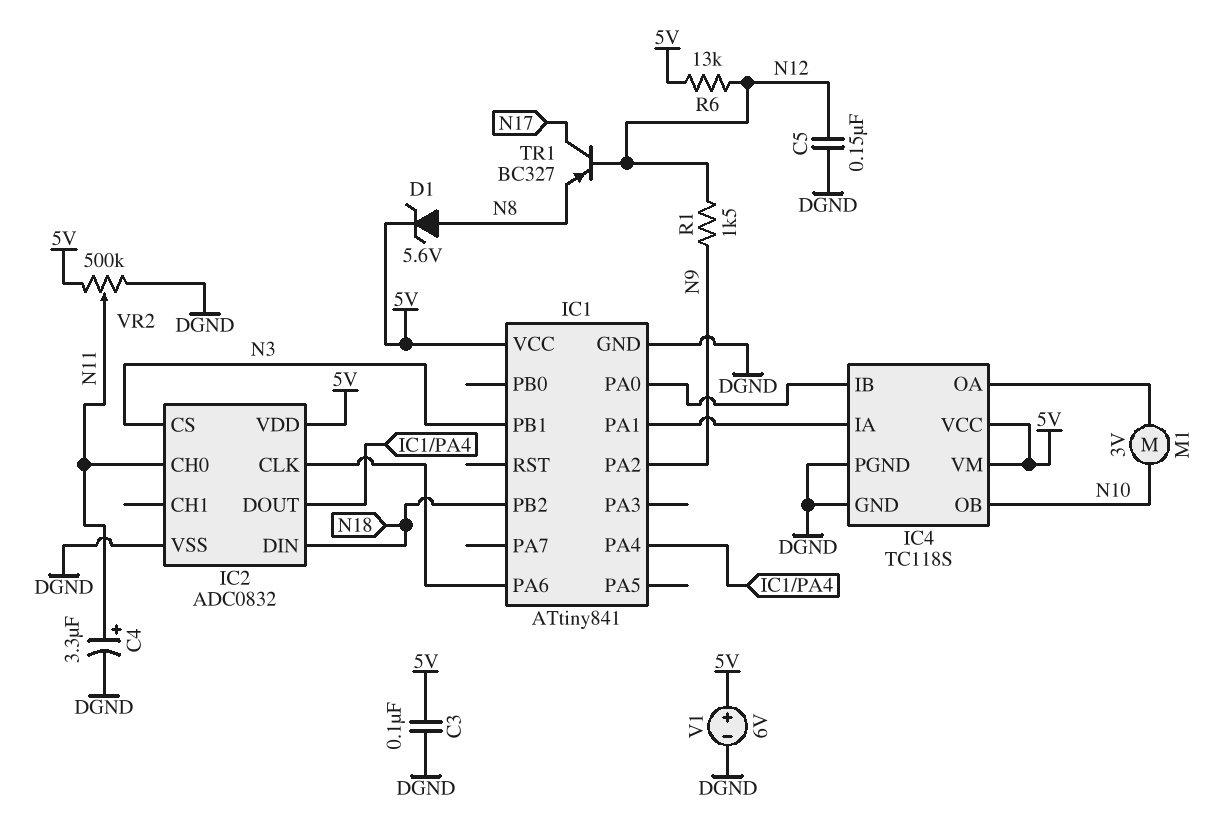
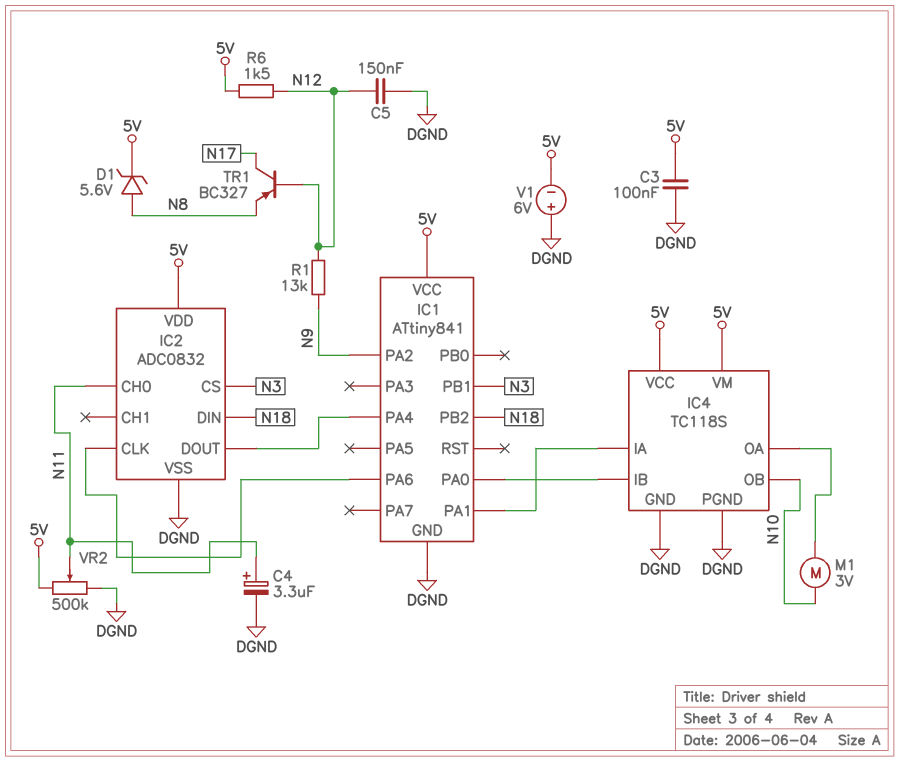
R1: 1.5k (N9, N12) -> 13k (N9, N12)
R6: 13k (5V, N12) -> 1.5k (5V, N12)
V1: 6V (plus 5V, minus DGND) -> 6V (plus DGND, minus 5V)

